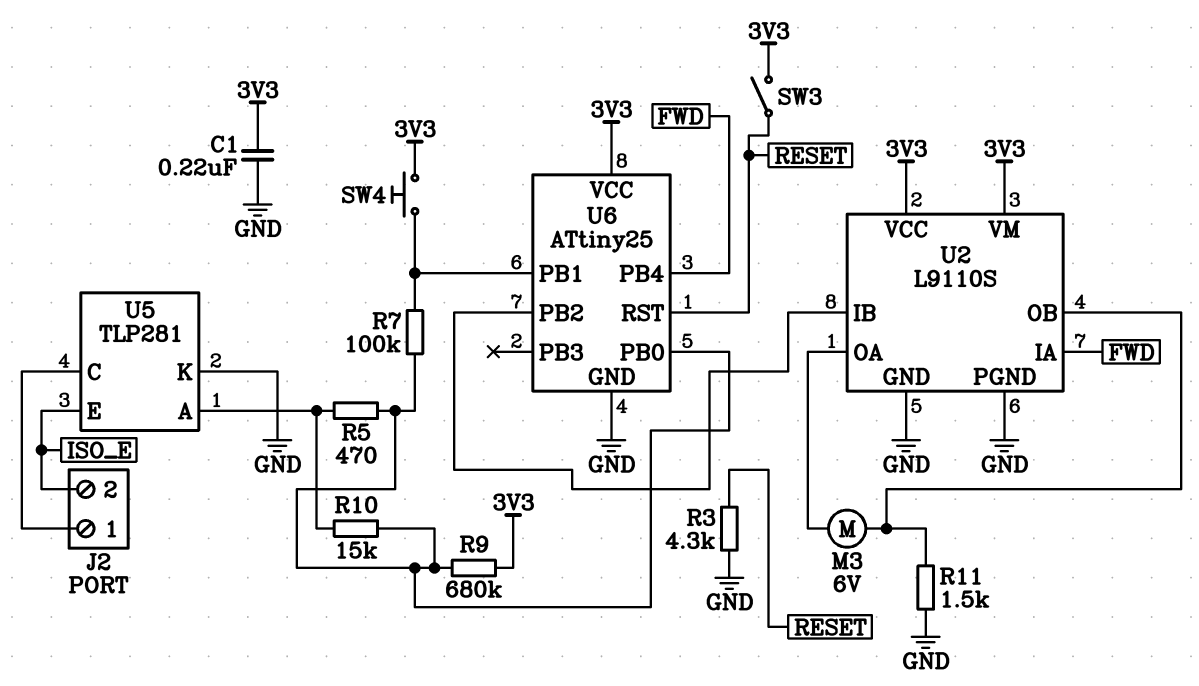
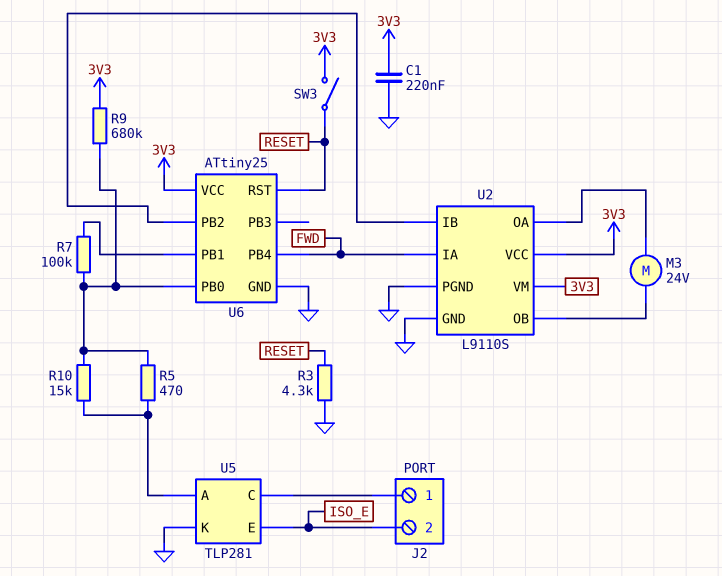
M3: motor 6V (U2/OA, U2/OB) -> motor 24V (U2/OA, U2/OB)
R11: 1.5k (GND, U2/OB) -> none
SW4: button (3V3, U6/PB1) -> none

